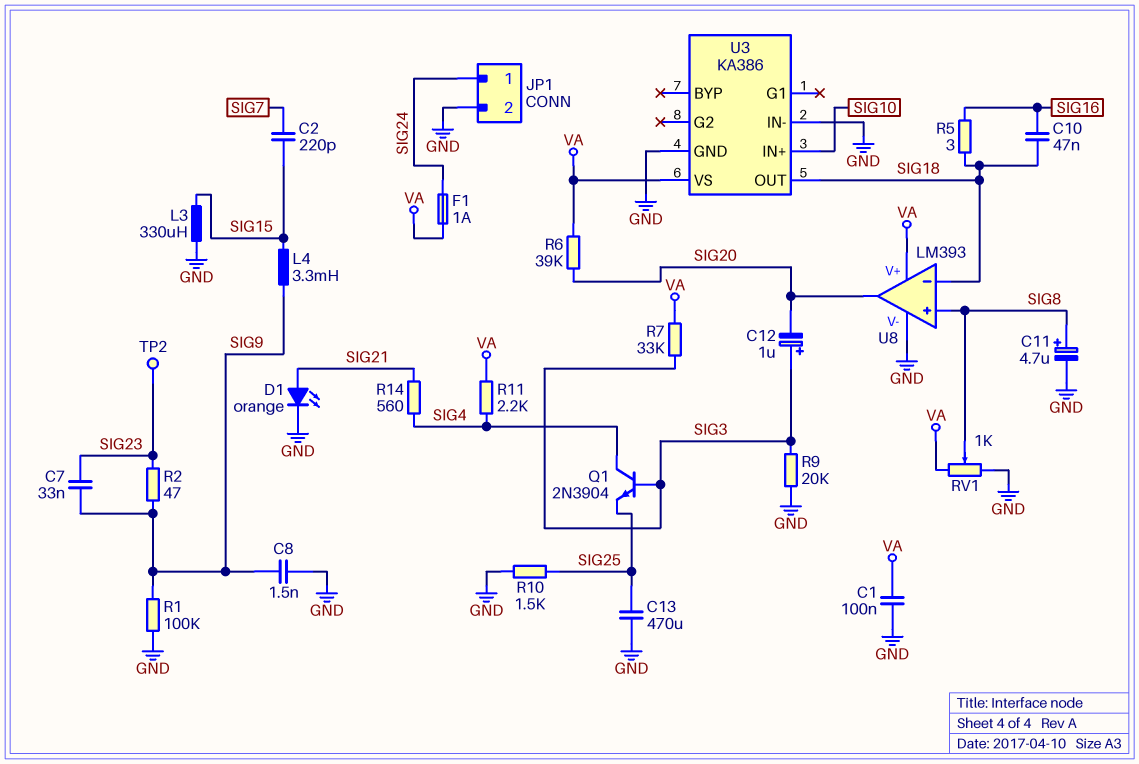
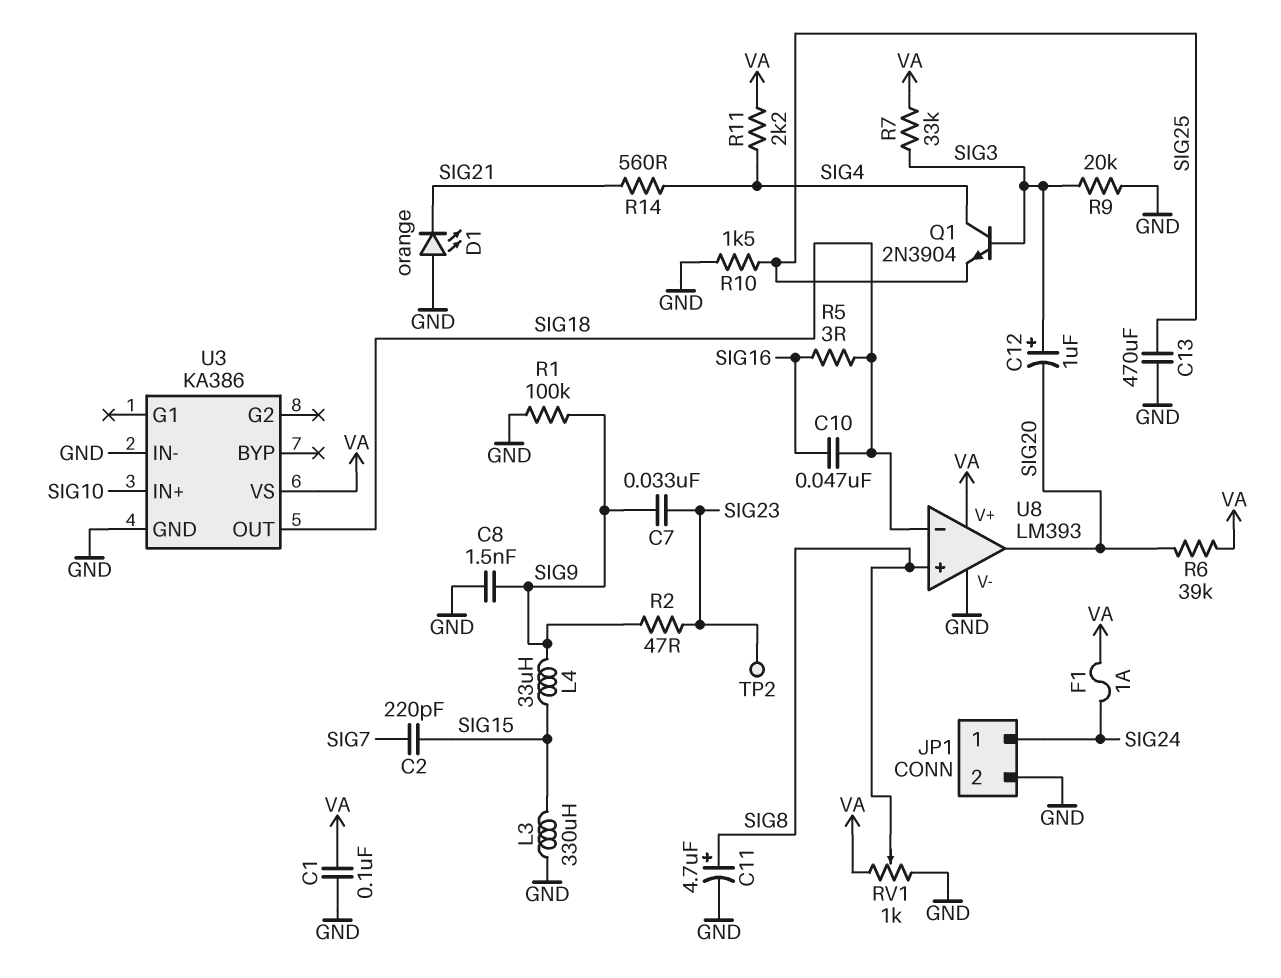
D1: LED orange (A SIG21, K GND) -> LED orange (A GND, K SIG21)
L4: 3.3mH (SIG9, SIG15) -> 33uH (SIG9, SIG15)

